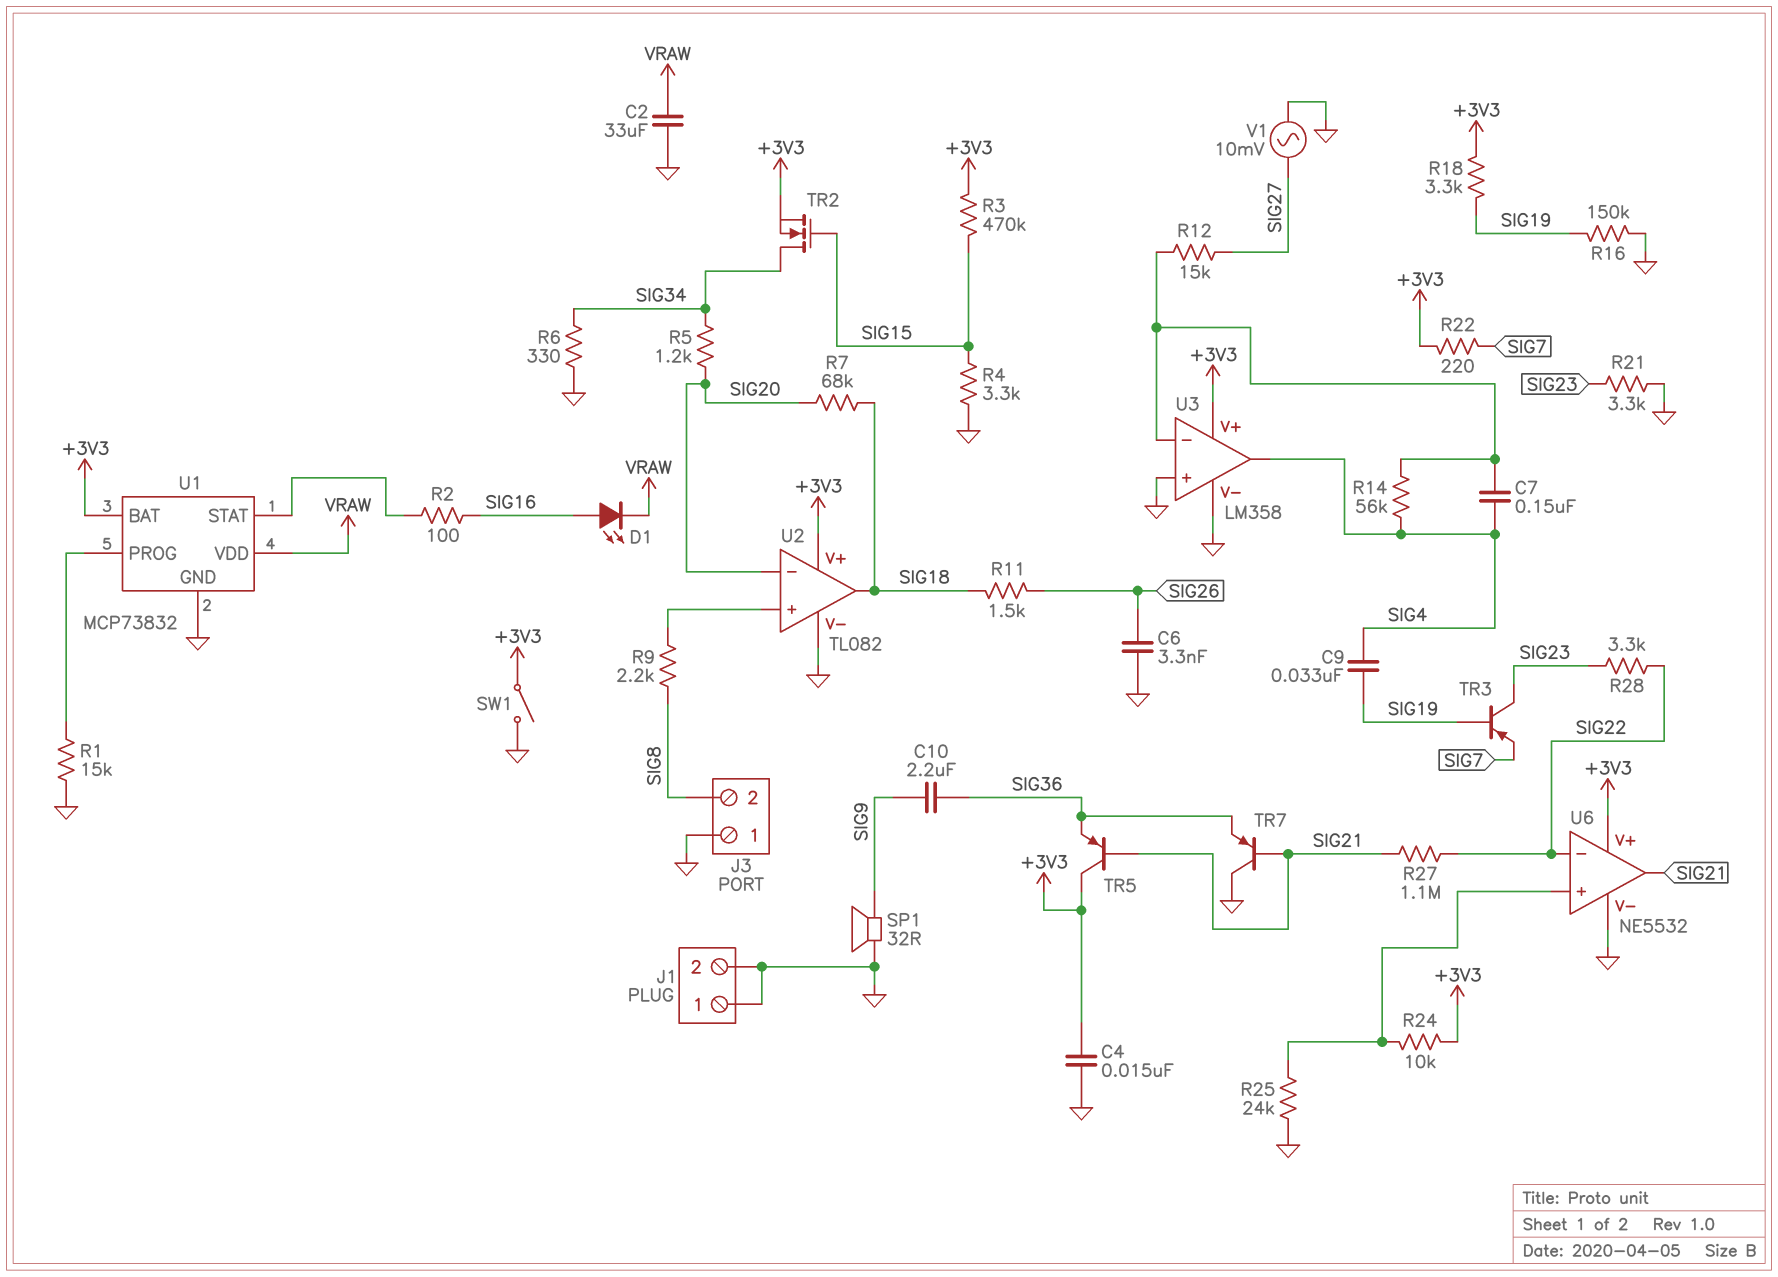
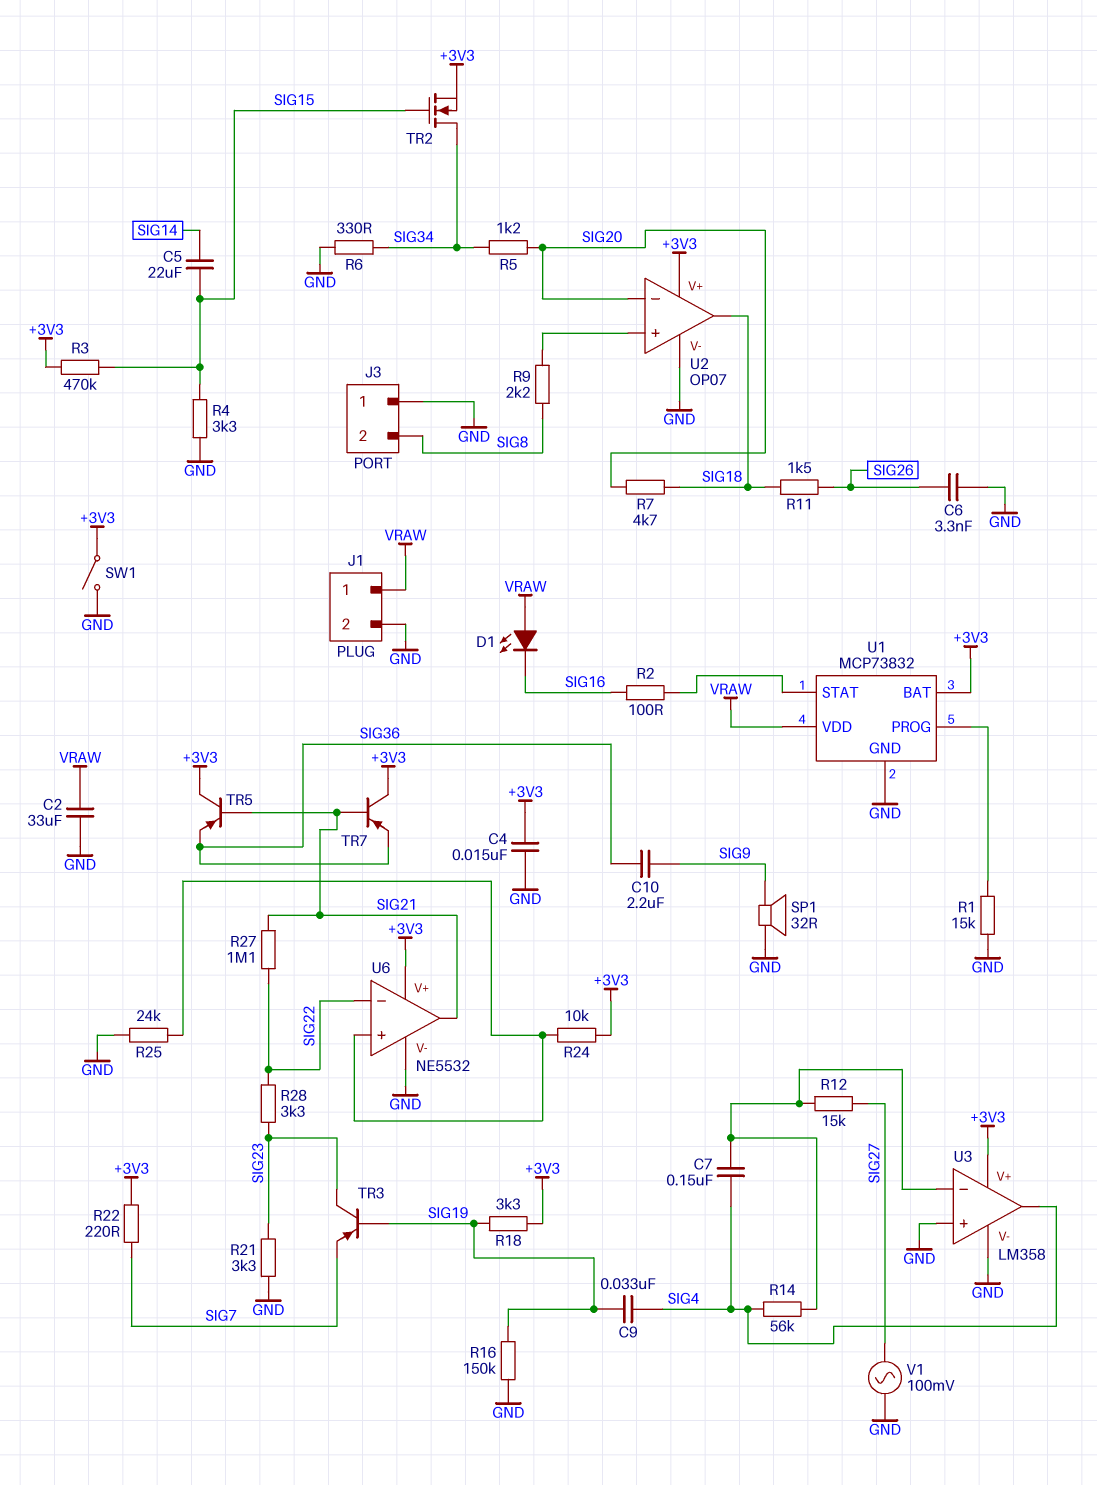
C5: none -> 22uF (SIG14, SIG15)
D1: LED (A SIG16, K VRAW) -> LED (A VRAW, K SIG16)
J1 pin 1: GND -> VRAW
R7: 68k (SIG18, SIG20) -> 4.7k (SIG18, SIG20)
TR7: PNP (B SIG21, C GND, E SIG36) -> PNP (B SIG21, C +3V3, E SIG36)
U2: TL082 -> OP07
V1: AC 10mV (GND, SIG27) -> AC 100mV (GND, SIG27)

